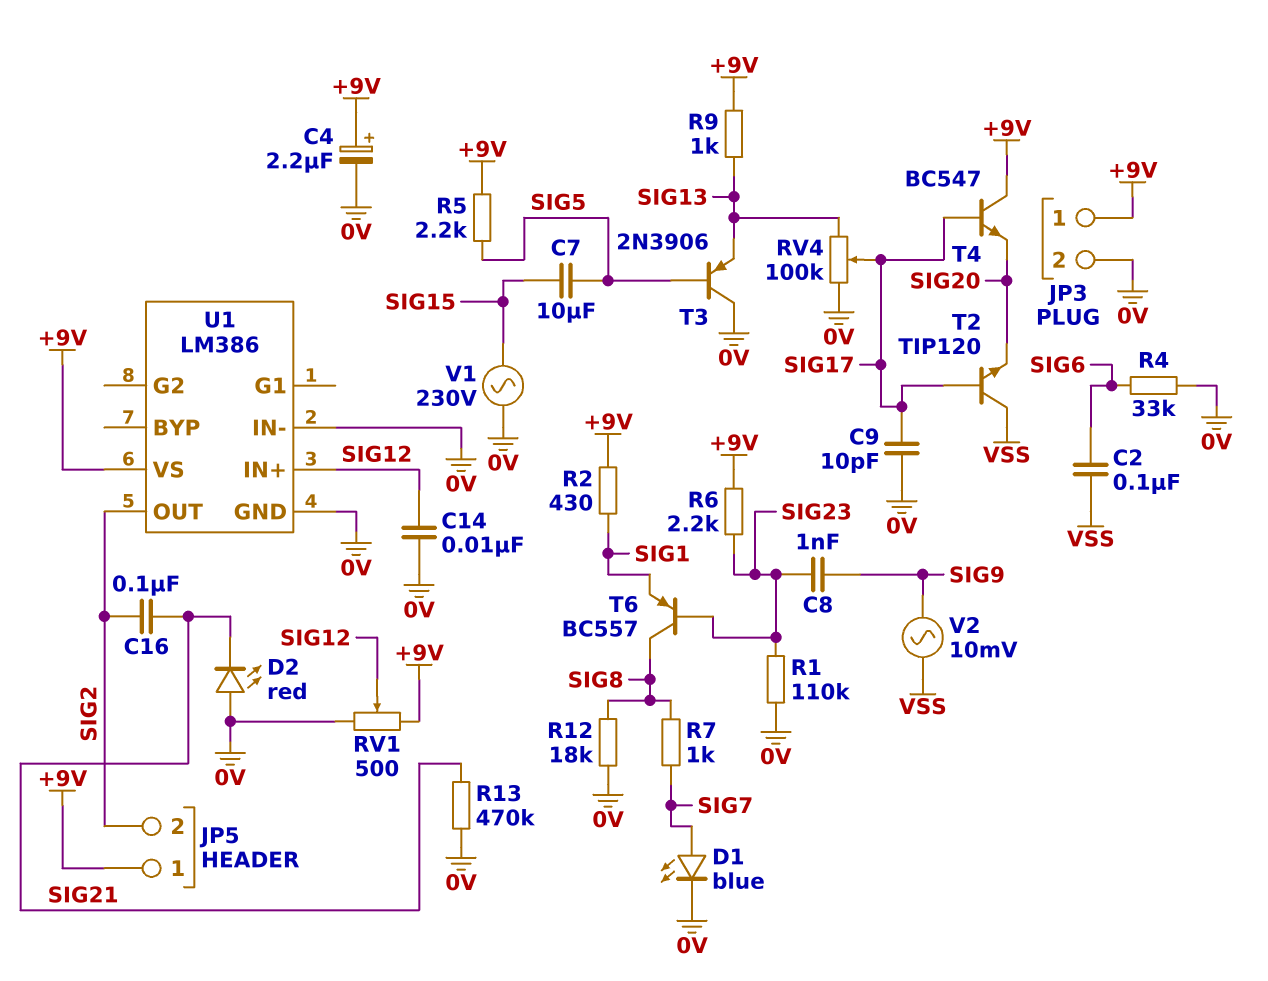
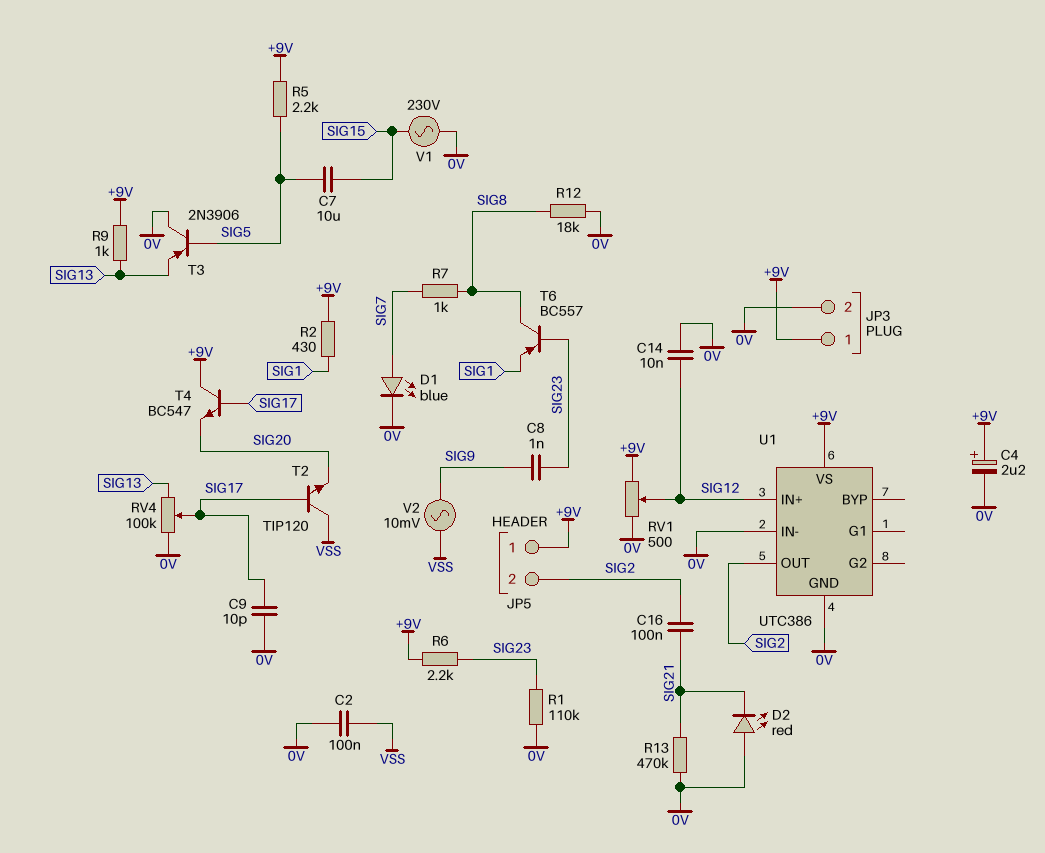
C2: 100nF (SIG6, VSS) -> 100nF (0V, VSS)
R4: 33k (0V, SIG6) -> none
U1: LM386 -> UTC386

